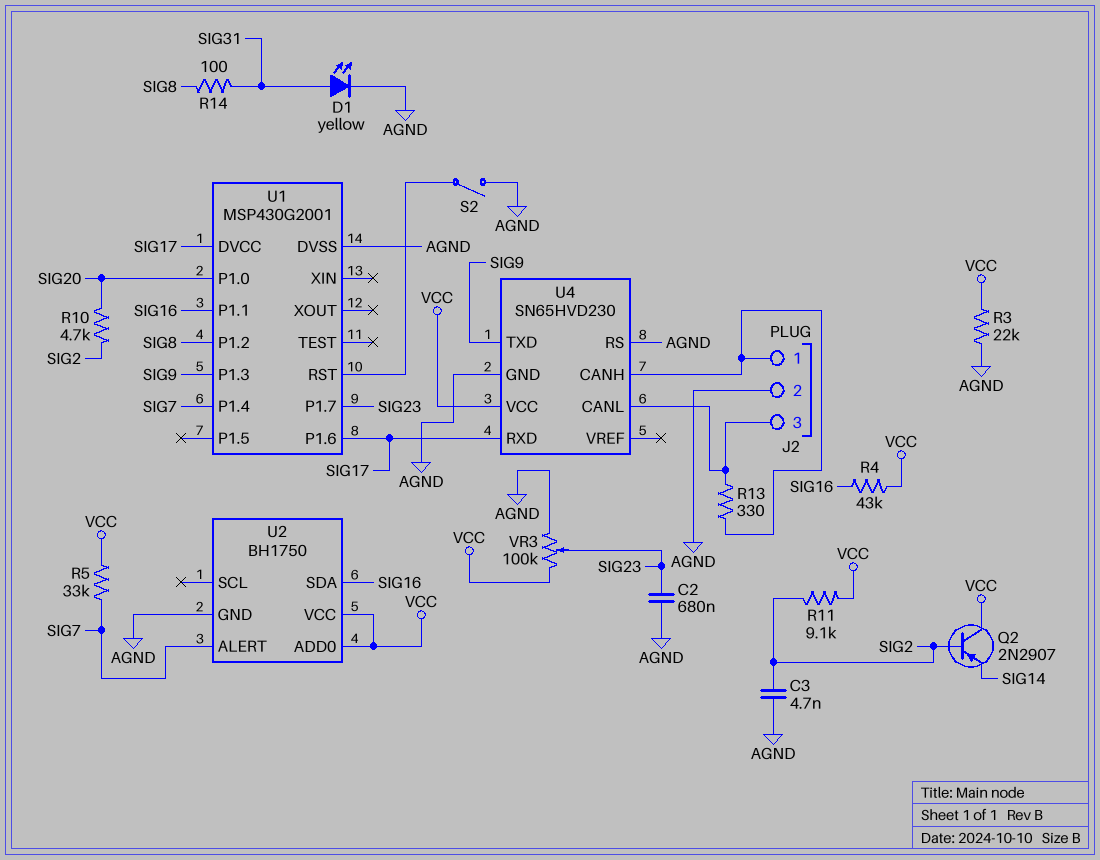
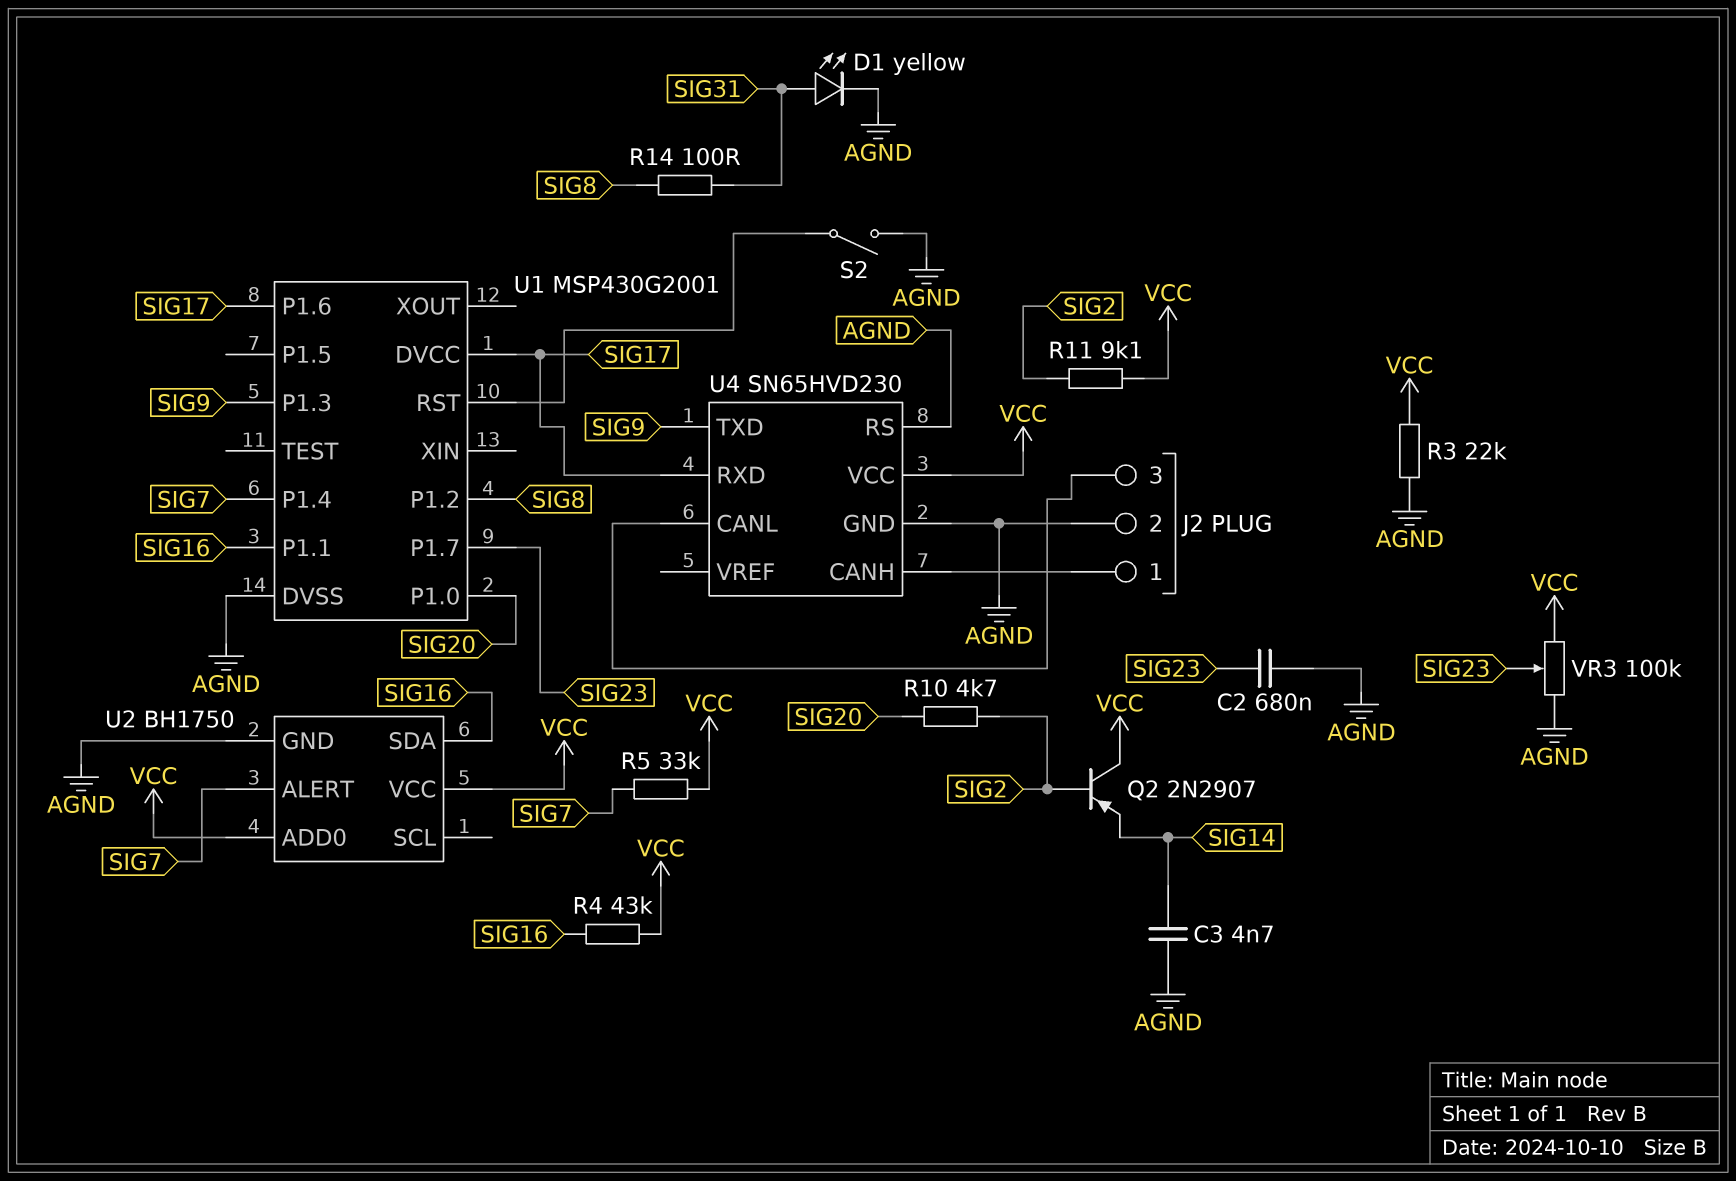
C3: 4.7nF (AGND, SIG2) -> 4.7nF (AGND, SIG14)
R13: 330 (J2/1, J2/3) -> none

